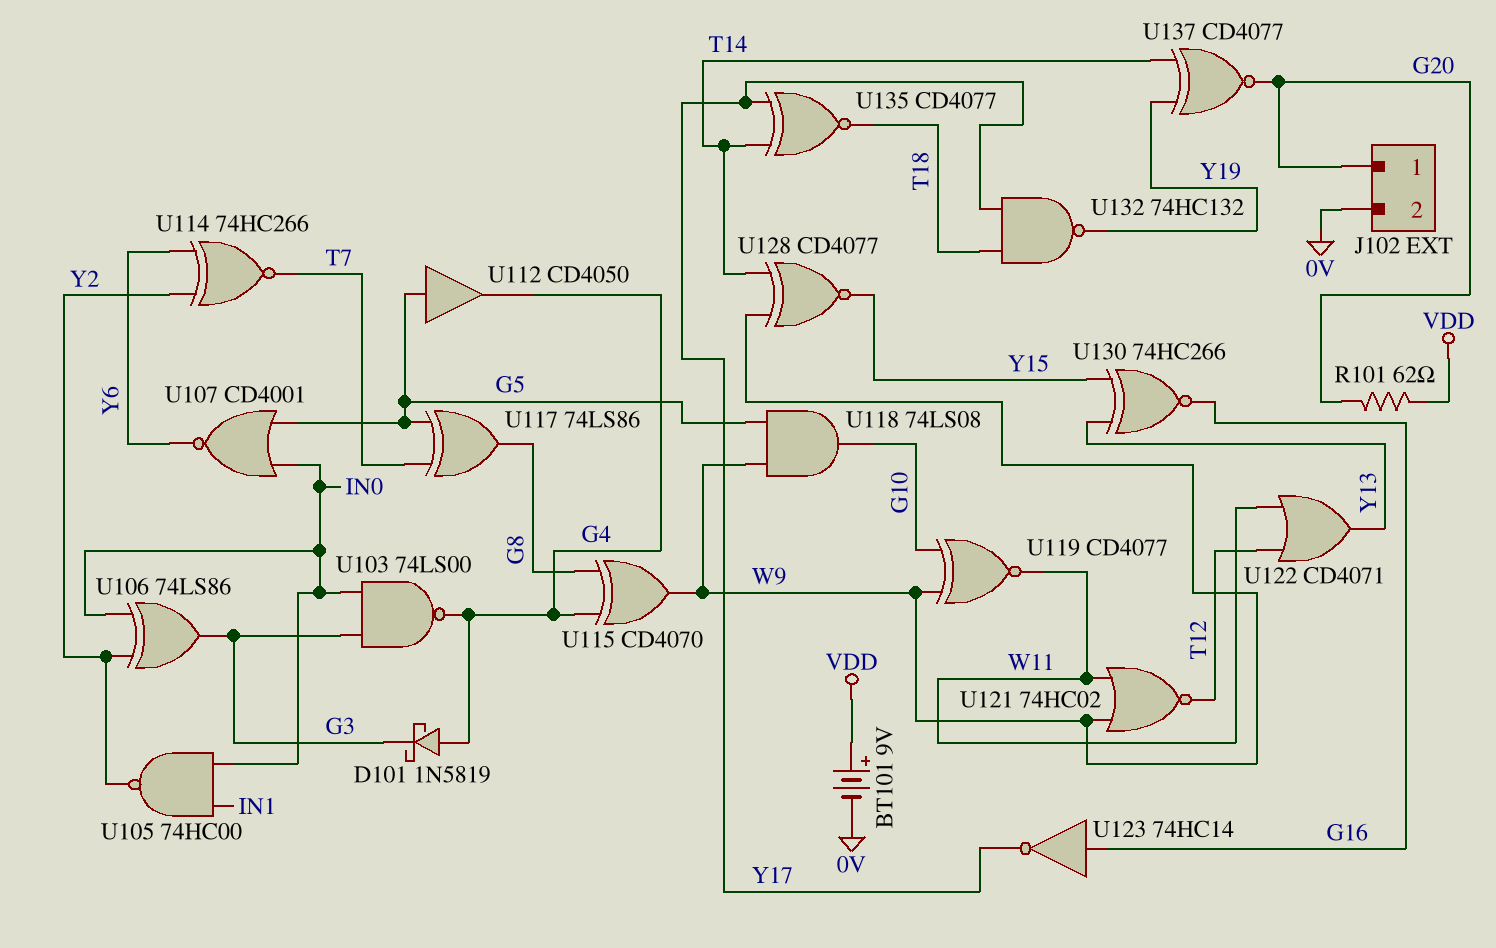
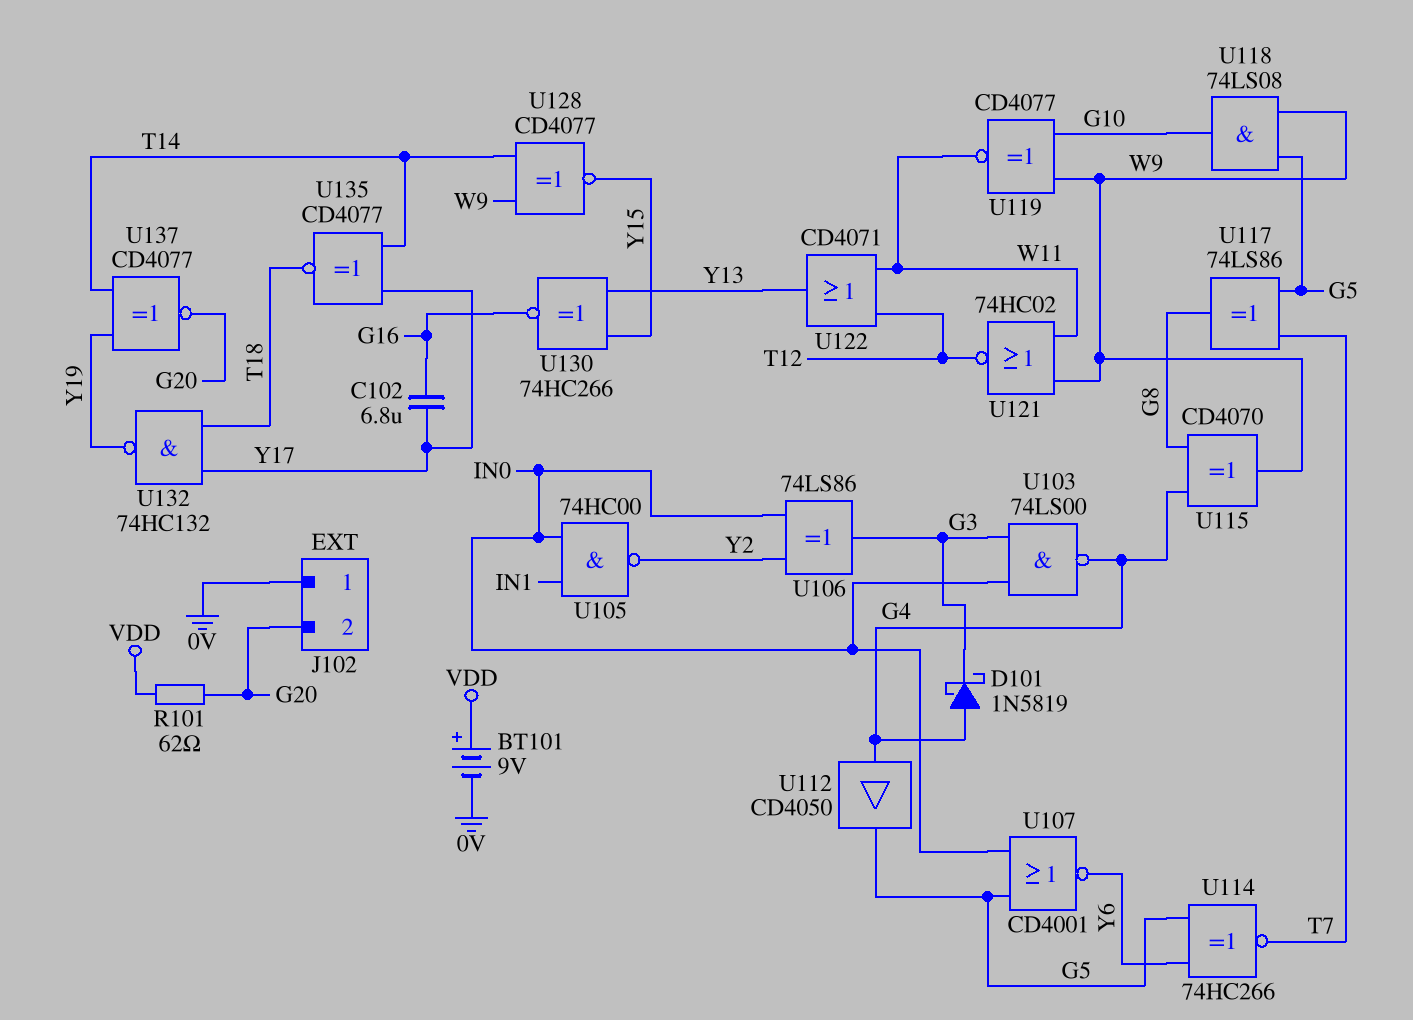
C102: none -> 6.8uF (G16, Y17)
J102 pin 1: G20 -> 0V
J102 pin 2: 0V -> G20
U112: buffer CD4050 (in G5, out G4) -> buffer CD4050 (in G4, out G5)
U114: XNOR 74HC266 (in Y2, in Y6, out T7) -> XNOR 74HC266 (in G5, in Y6, out T7)
U123: NOT 74HC14 (in G16, out Y17) -> none

